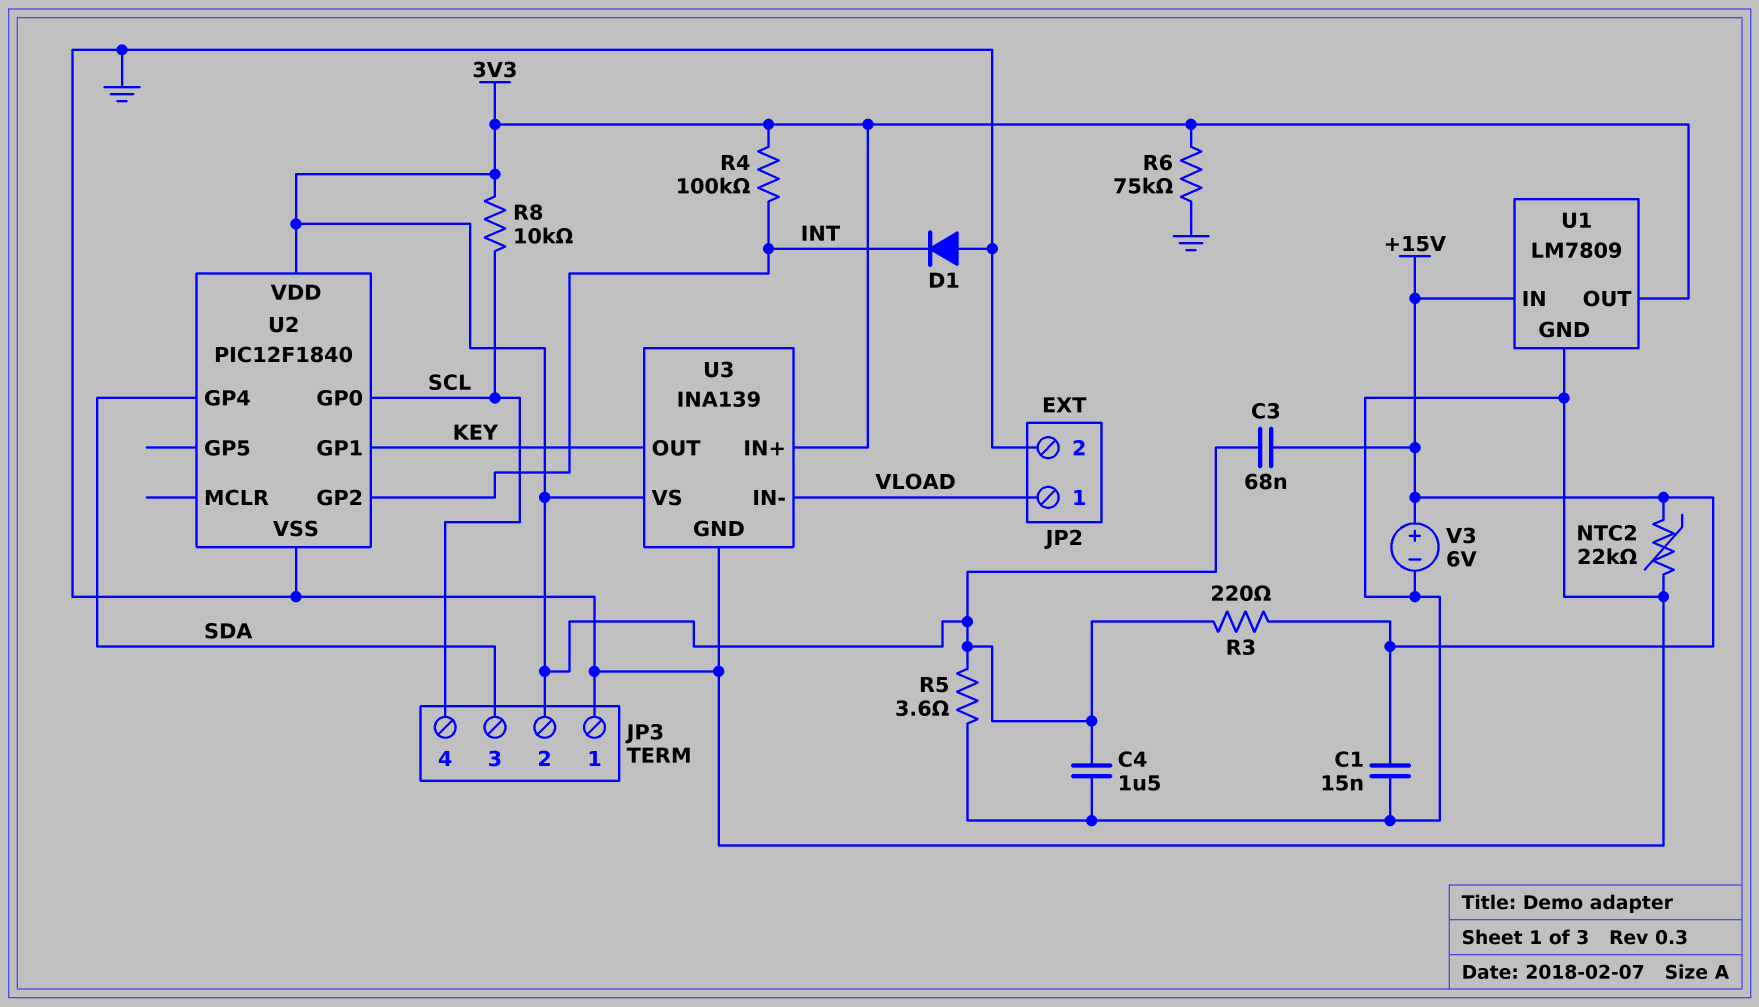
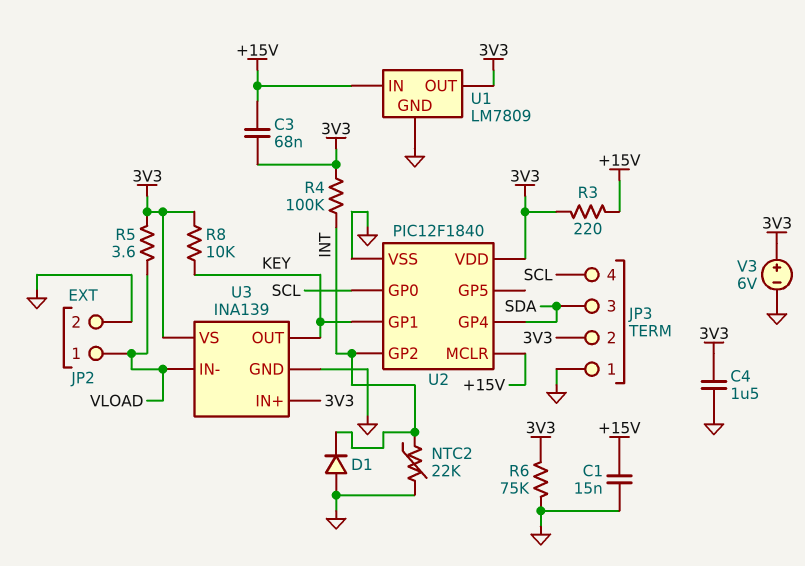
NTC2: 22k (+15V, GND) -> 22k (GND, INT)
R5: 3.6 (3V3, GND) -> 3.6 (3V3, VLOAD)
R8: 10k (3V3, SCL) -> 10k (3V3, KEY)
U2 pin MCLR: none -> +15V
V3: 6V (plus +15V, minus GND) -> 6V (plus 3V3, minus GND)

